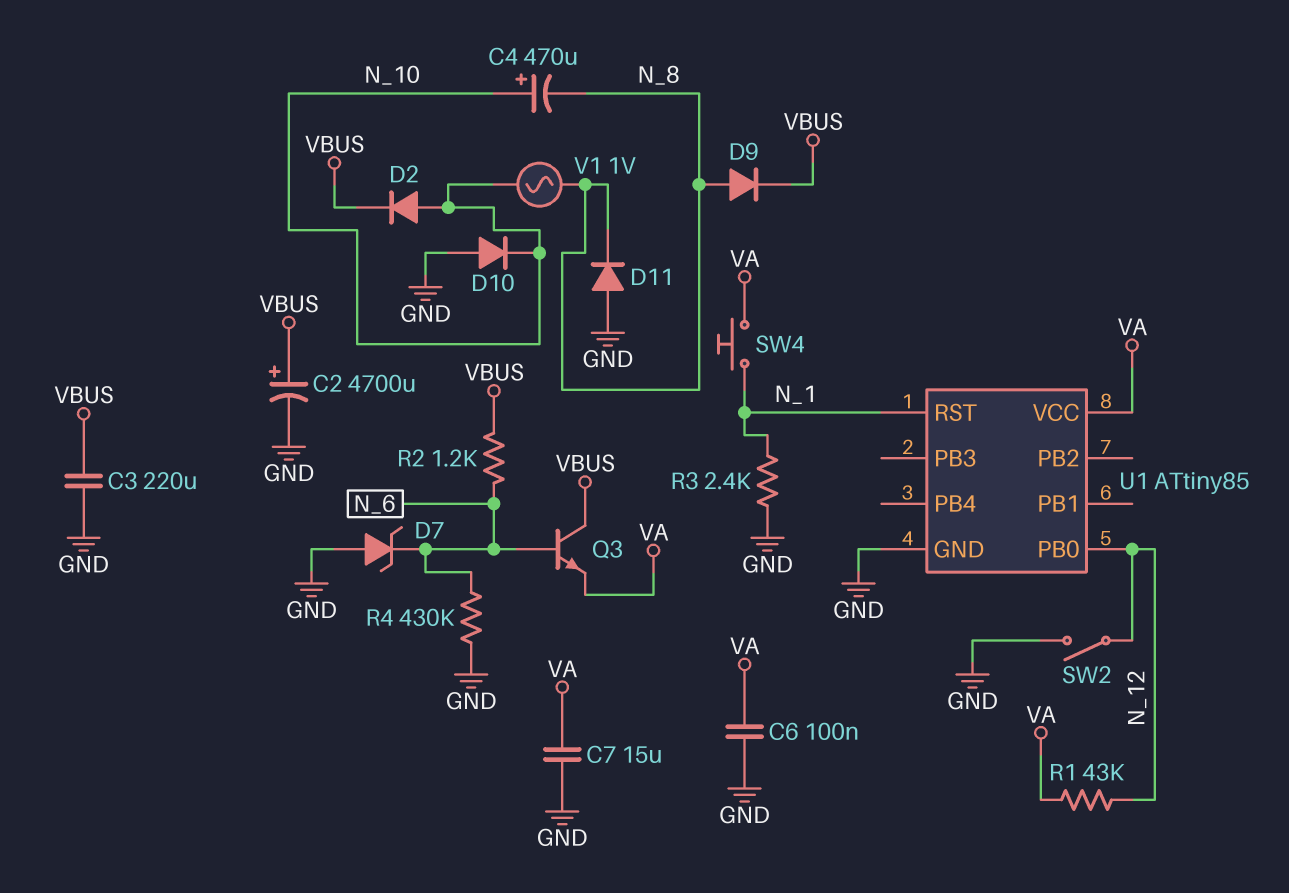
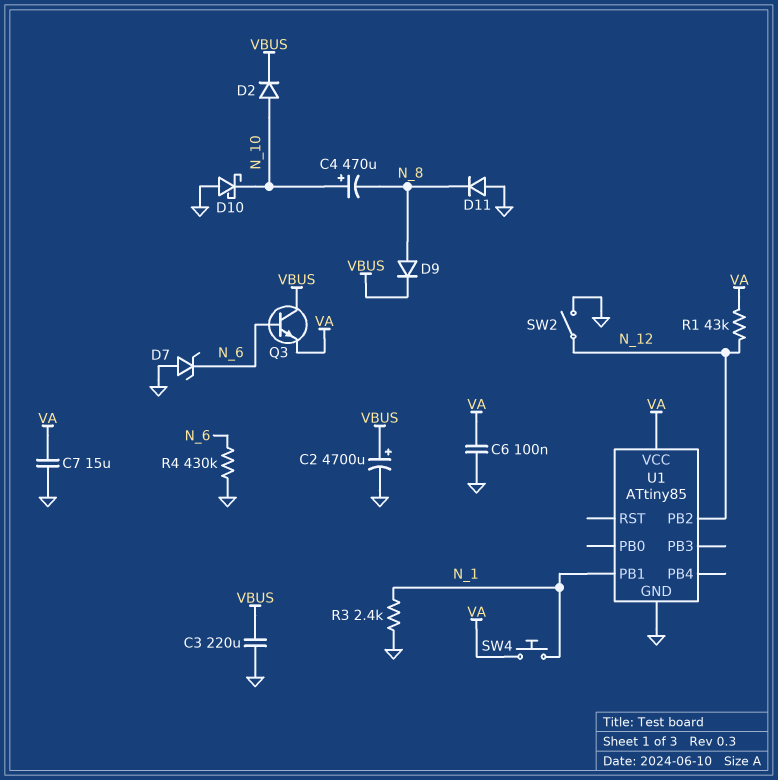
D10: diode (A GND, K N_10) -> schottky (A GND, K N_10)
R2: 1.2k (N_6, VBUS) -> none
U1 pin PB0: N_12 -> none
U1 pin PB1: none -> N_1
U1 pin PB2: none -> N_12
U1 pin RST: N_1 -> none
V1: AC 1V (N_8, N_10) -> none

